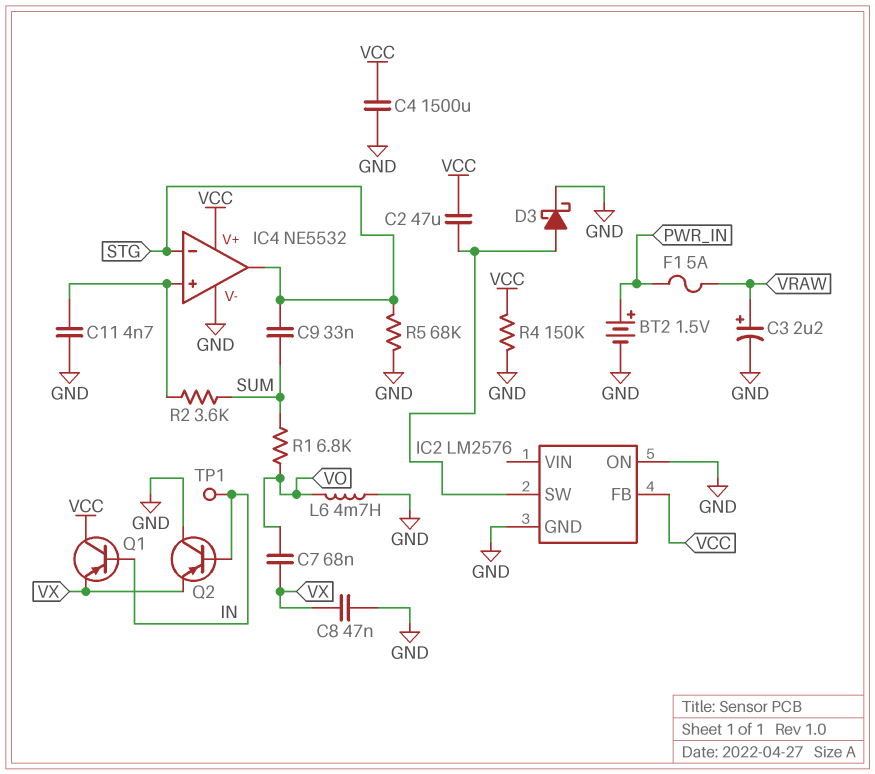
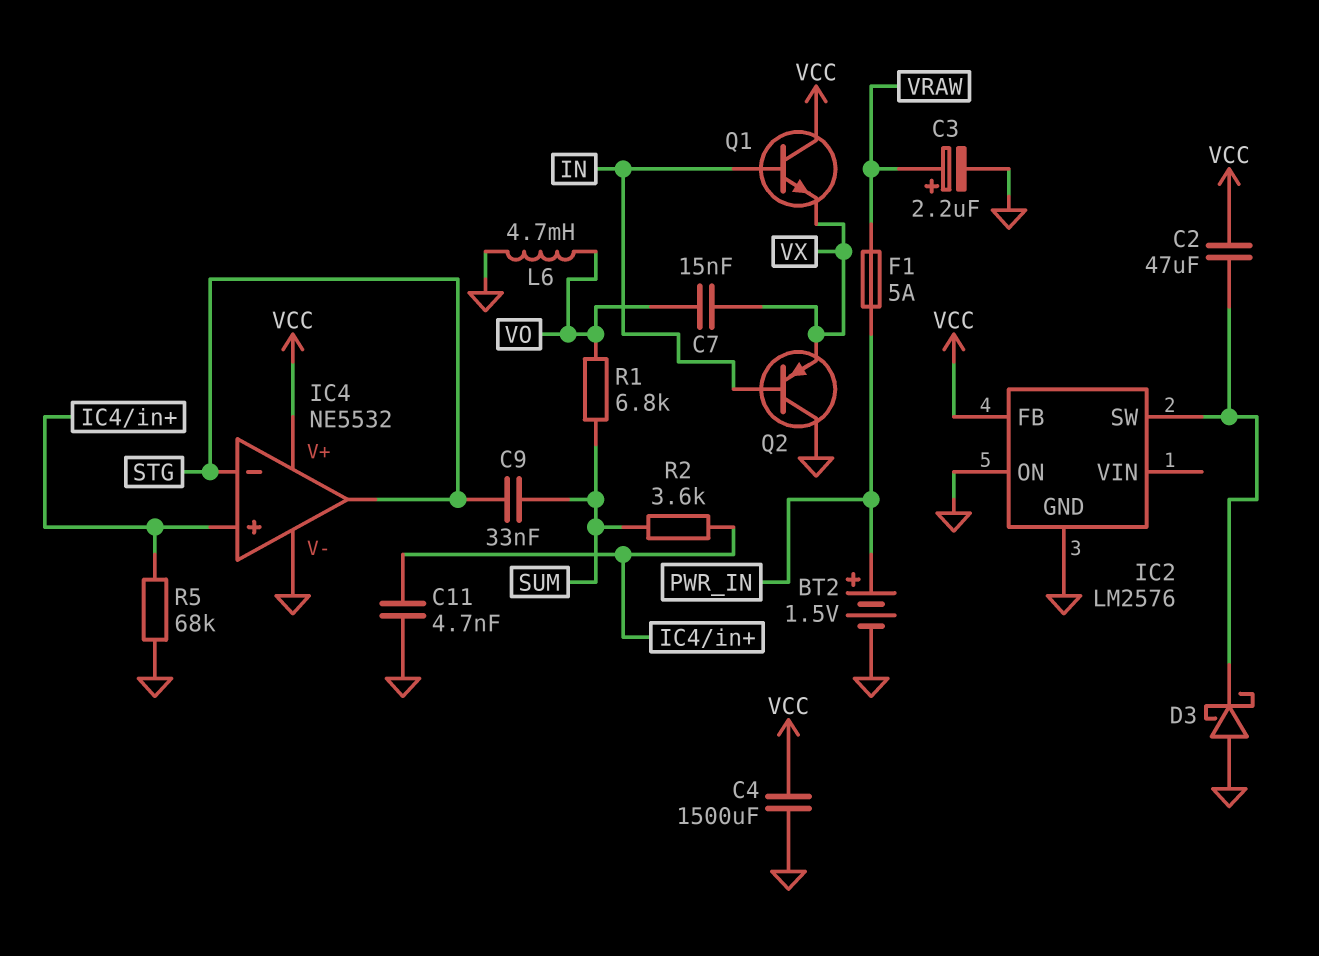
C7: 68nF (VO, VX) -> 15nF (VO, VX)
C8: 47nF (GND, VX) -> none
D3: schottky (A IC2/SW, K GND) -> schottky (A GND, K IC2/SW)
Q1: PNP (B IN, C VCC, E VX) -> NPN (B IN, C VCC, E VX)
R4: 150k (GND, VCC) -> none
R5: 68k (GND, STG) -> 68k (GND, IC4/in+)
TP1: test point (IN) -> none

